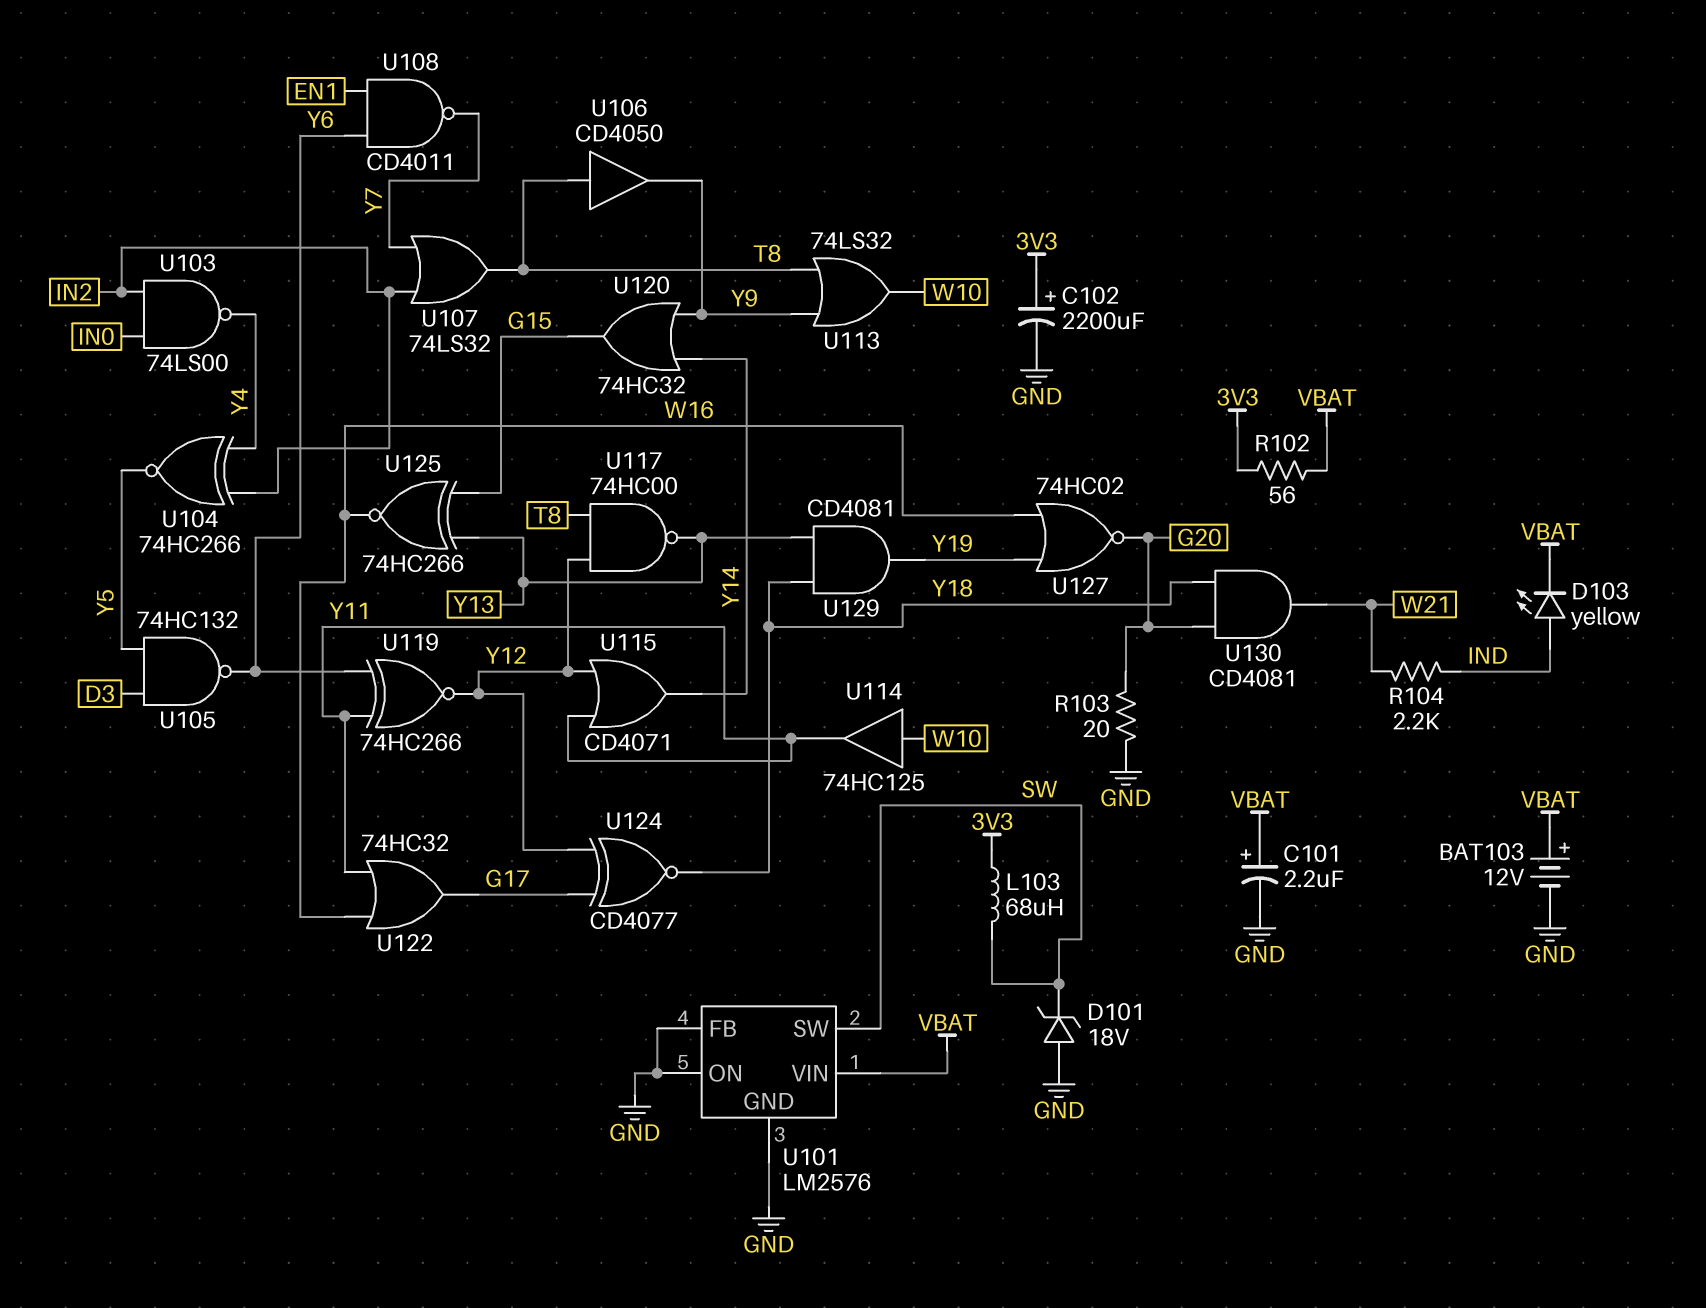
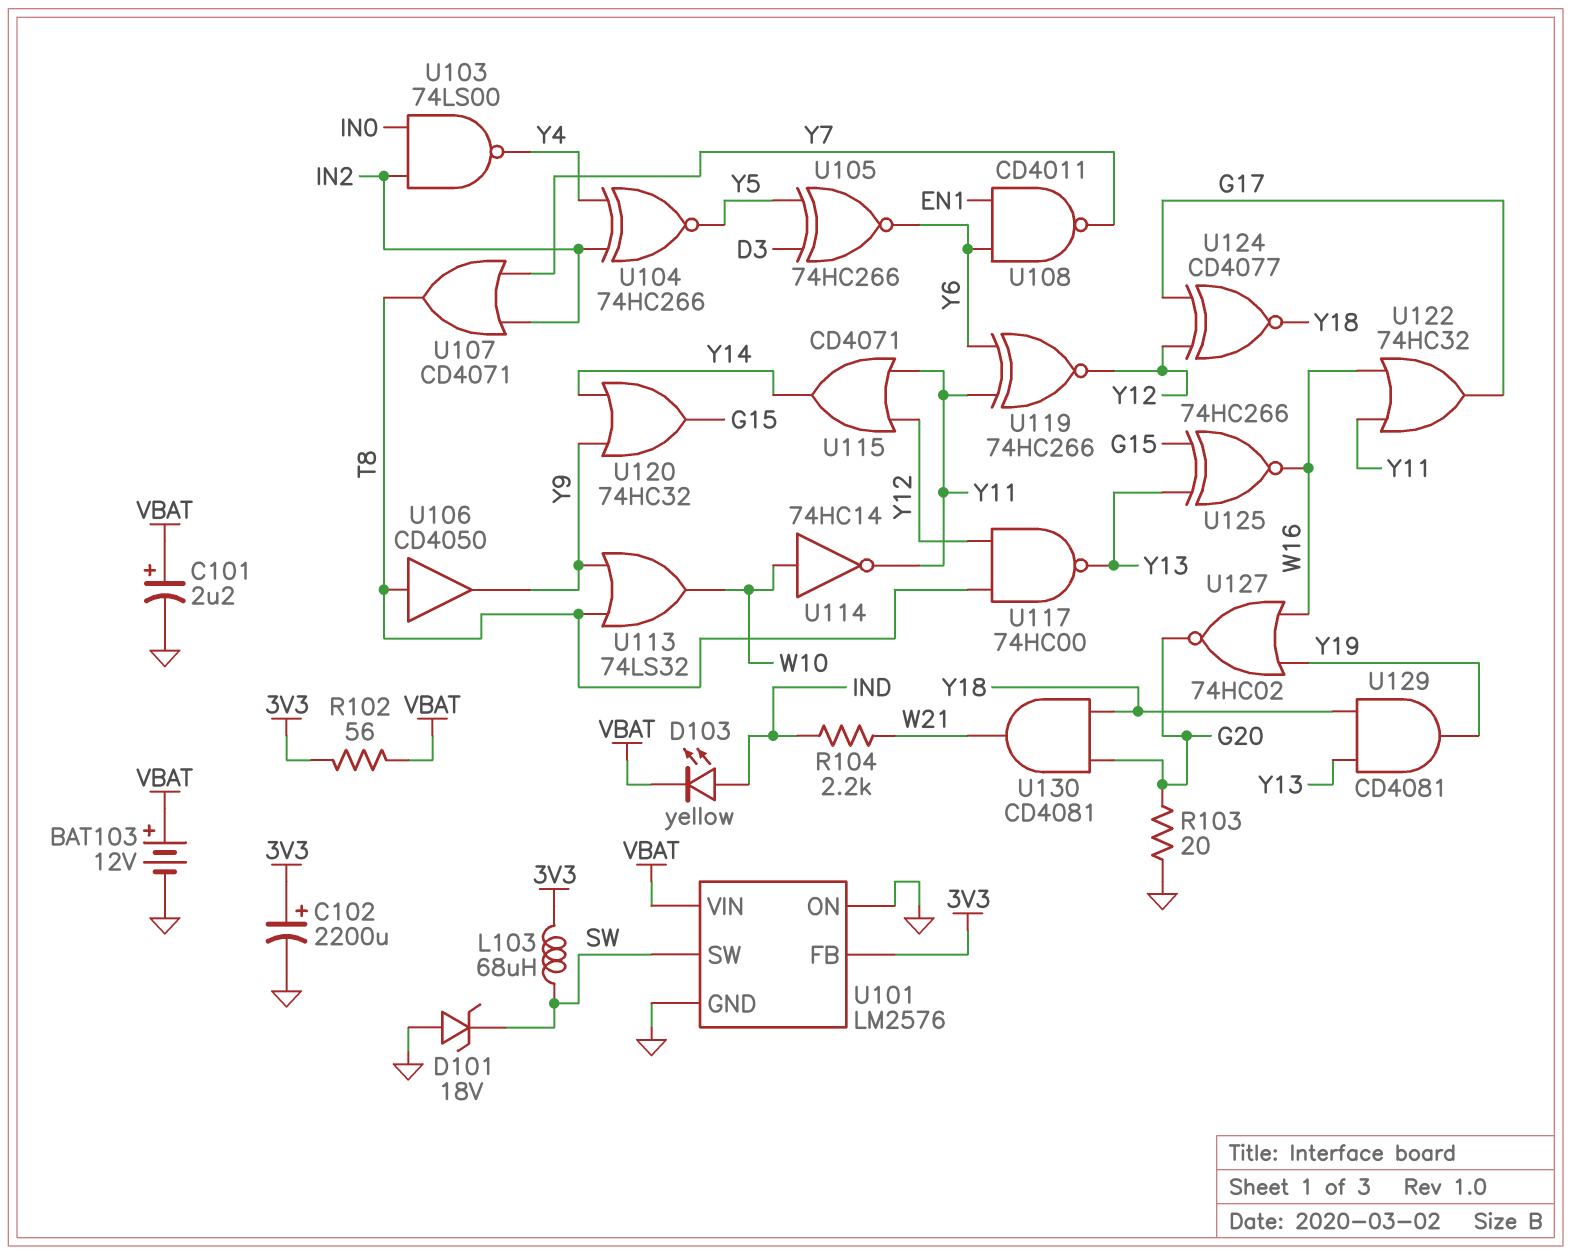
U101 pin FB: GND -> 3V3
U105: NAND 74HC132 (in D3, in Y5, out Y6) -> XNOR 74HC266 (in D3, in Y5, out Y6)
U107: OR 74LS32 (in IN2, in Y7, out T8) -> OR CD4071 (in IN2, in Y7, out T8)
U114: buffer 74HC125 (in W10, out Y11) -> NOT 74HC14 (in W10, out Y11)

